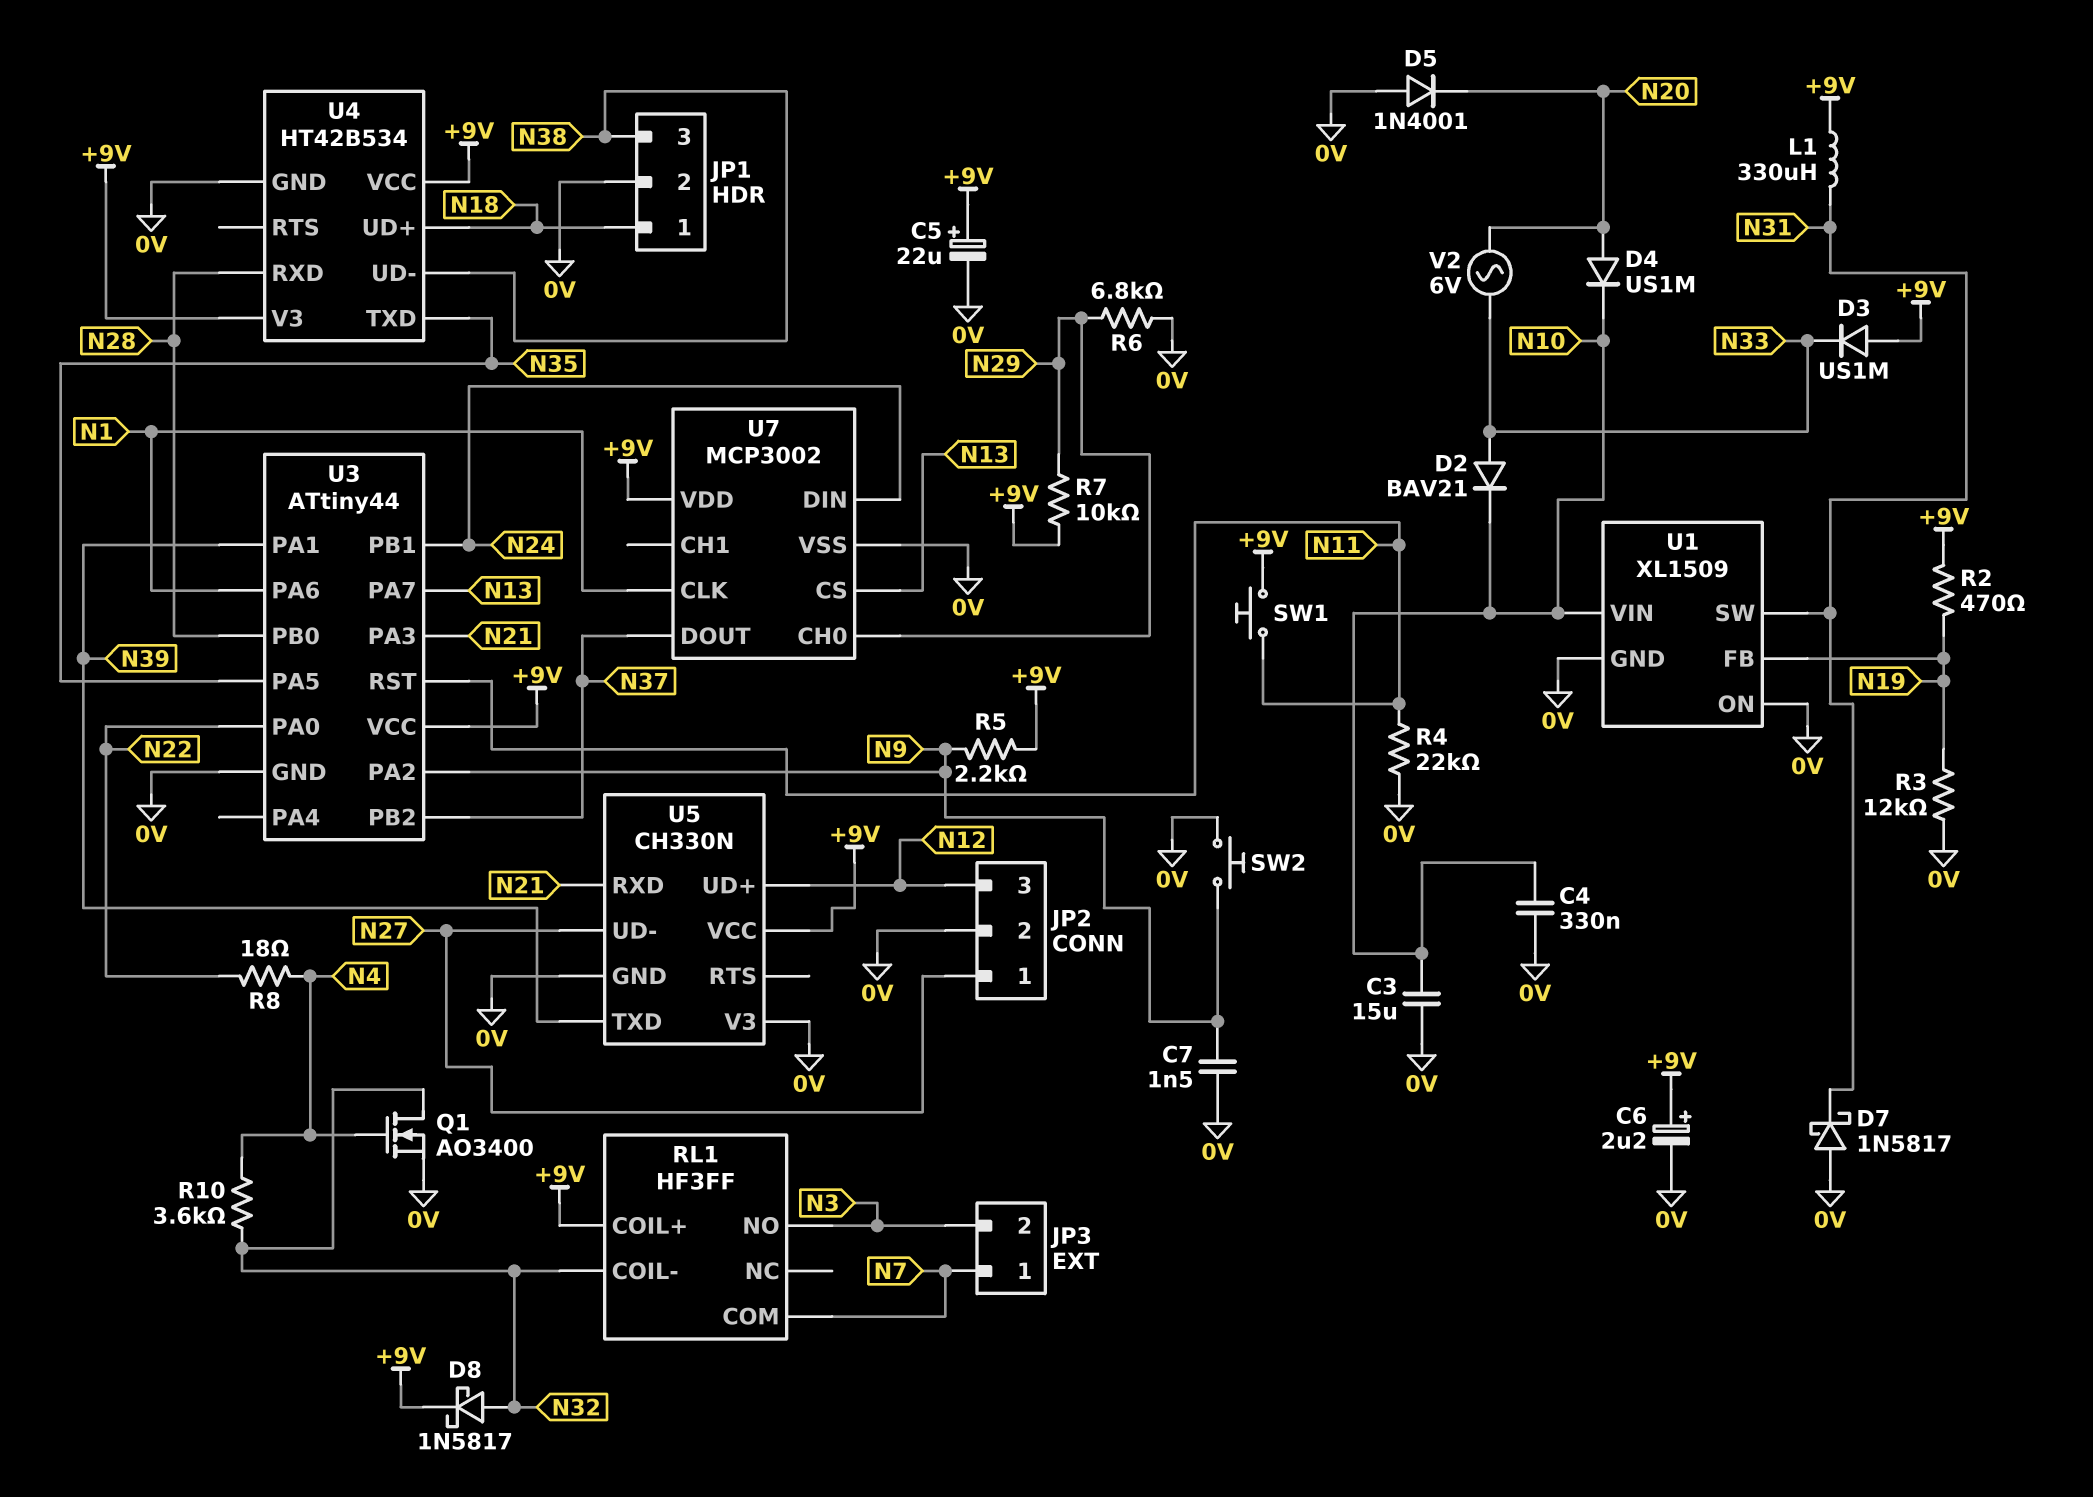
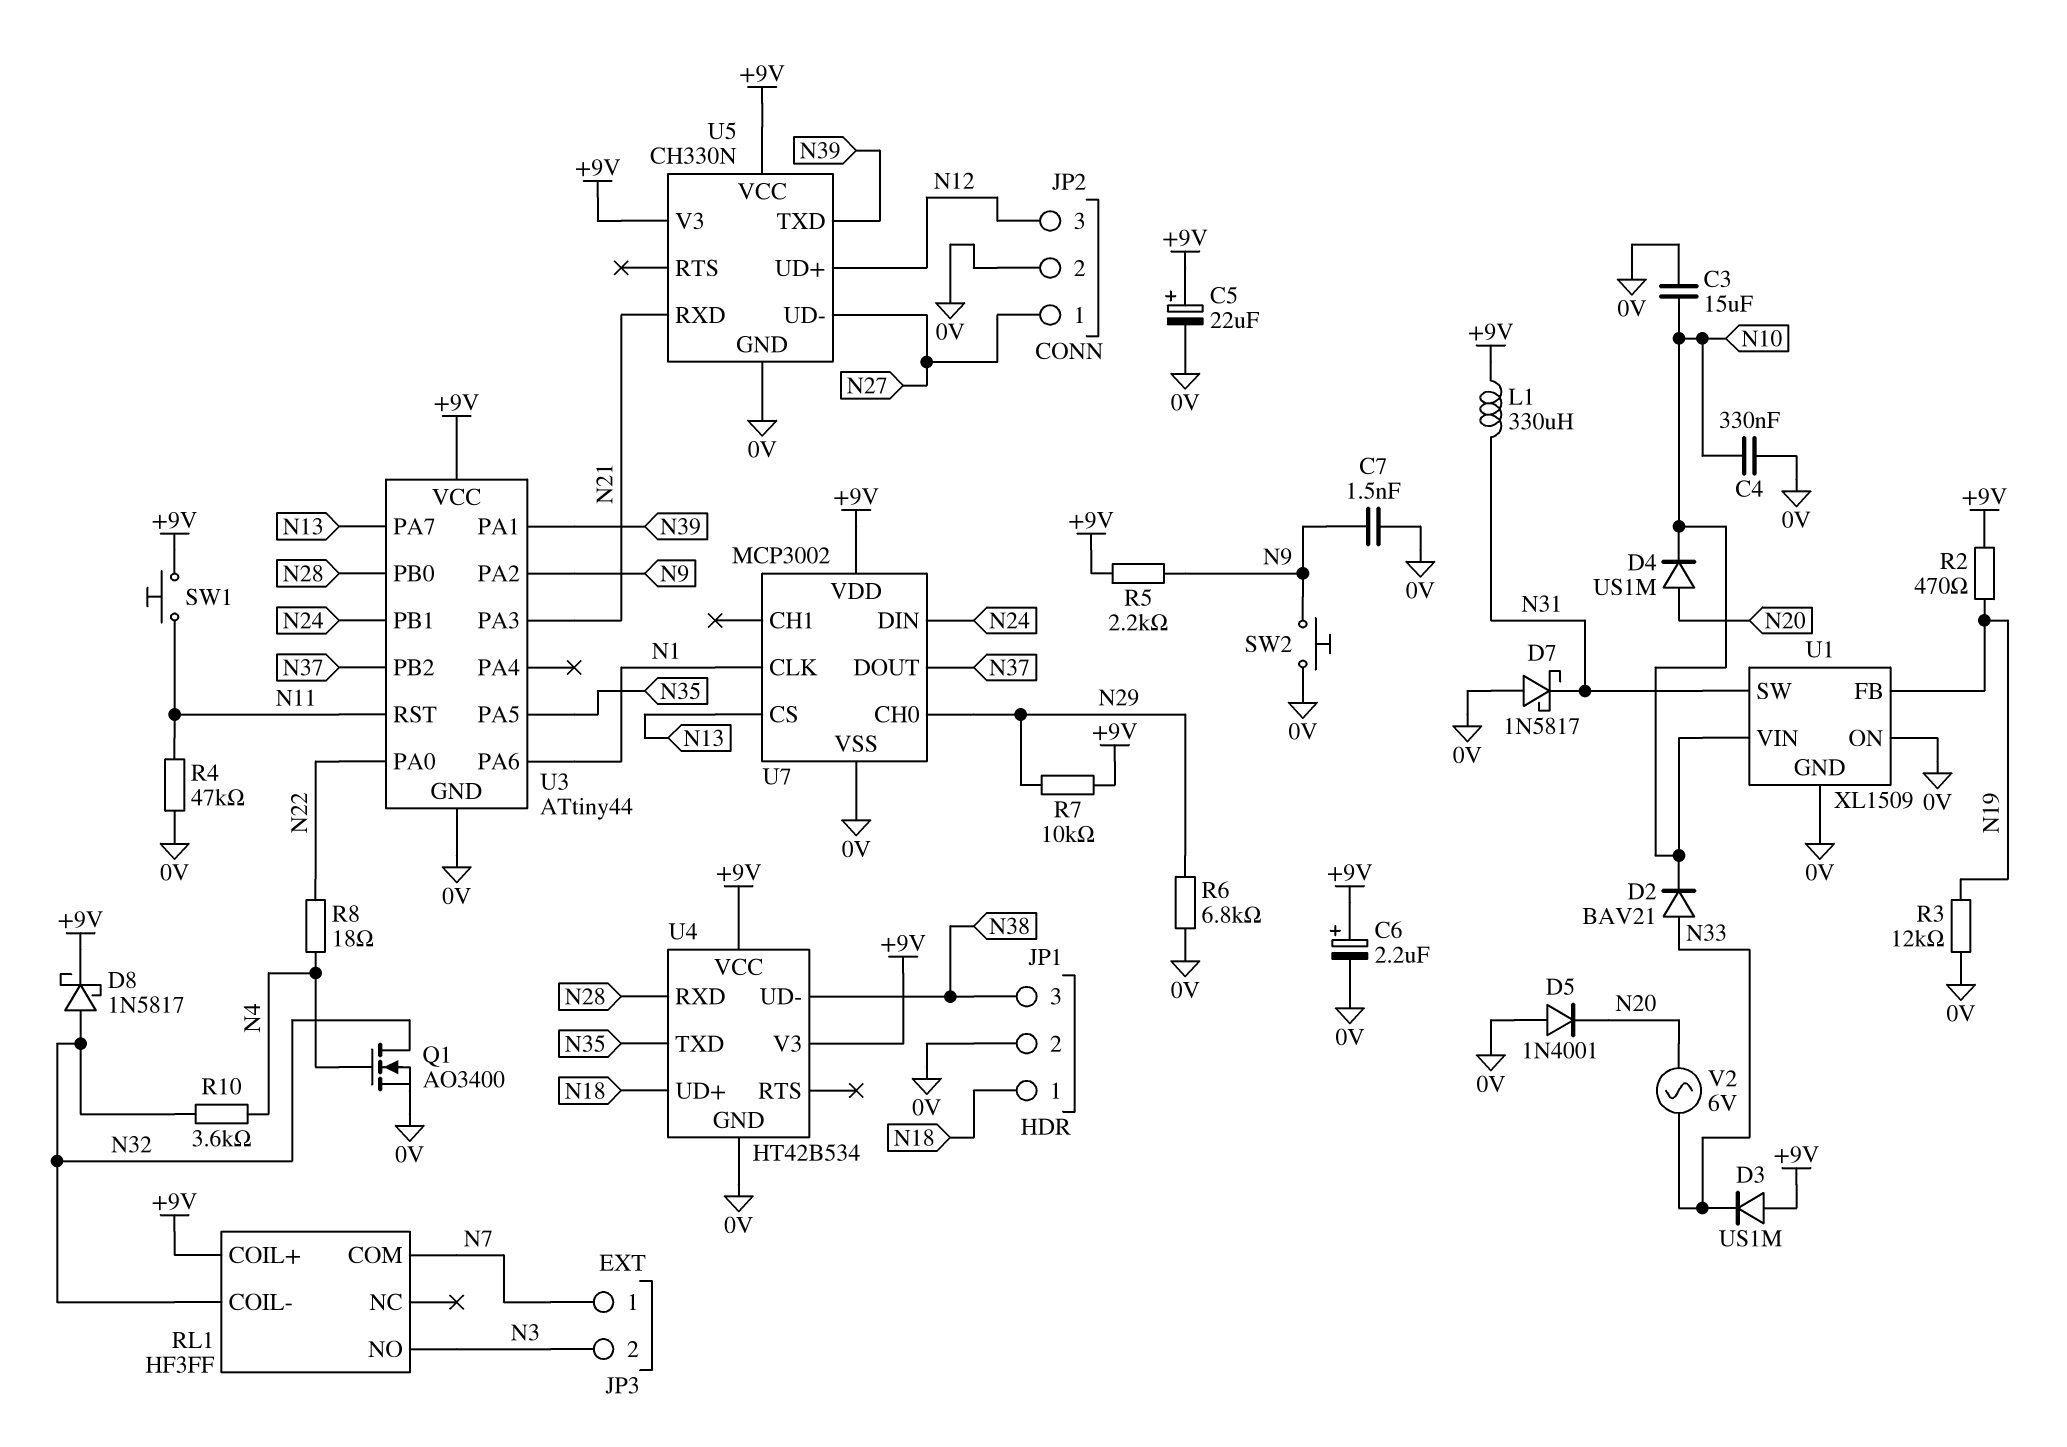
R4: 22k (0V, N11) -> 47k (0V, N11)
U5 pin V3: 0V -> +9V

